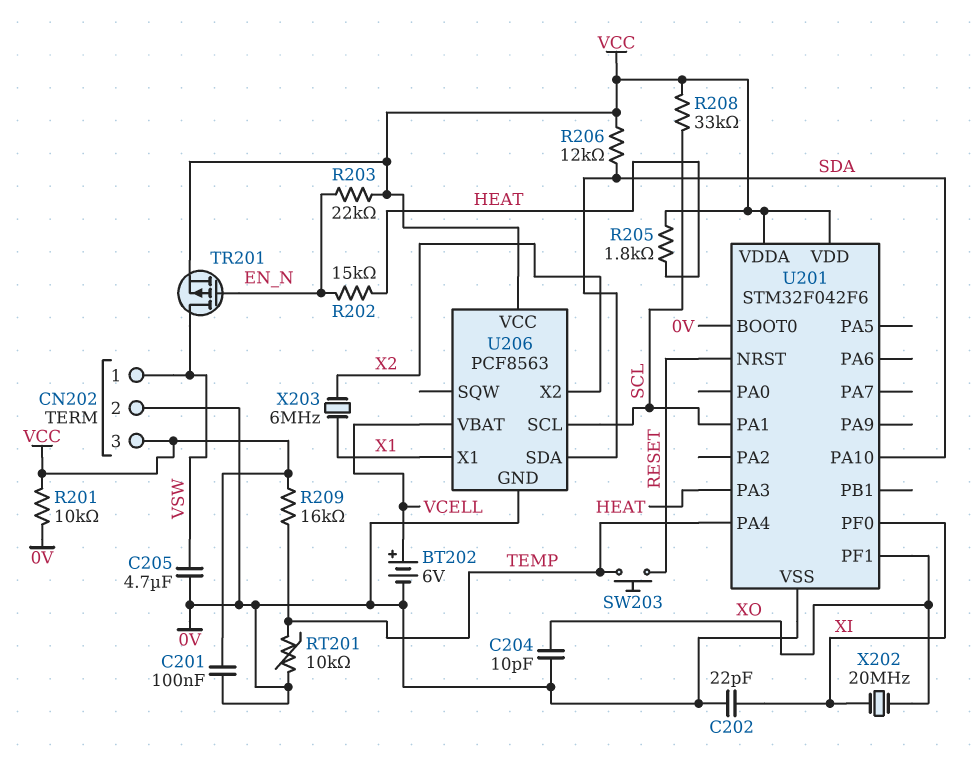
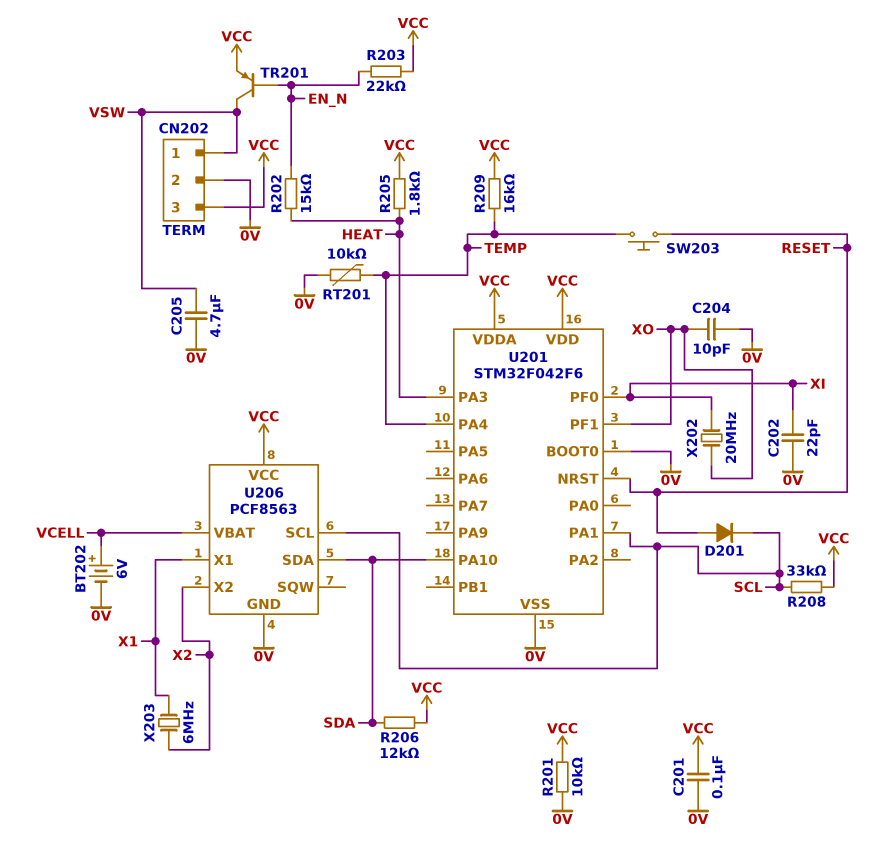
D201: none -> diode (A RESET, K SCL)
TR201: PMOS (G EN_N, D VSW, S VCC) -> PNP (B EN_N, C VSW, E VCC)

